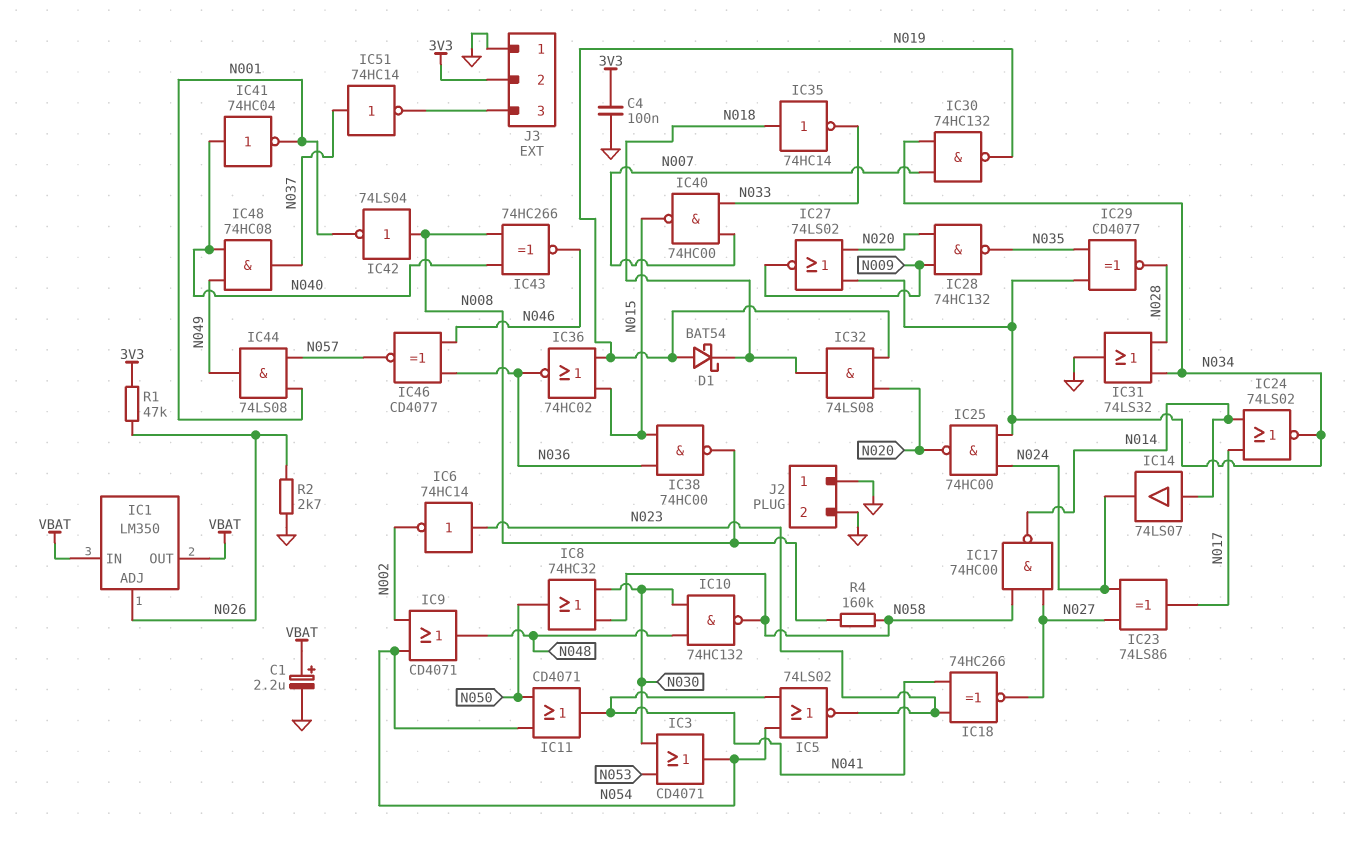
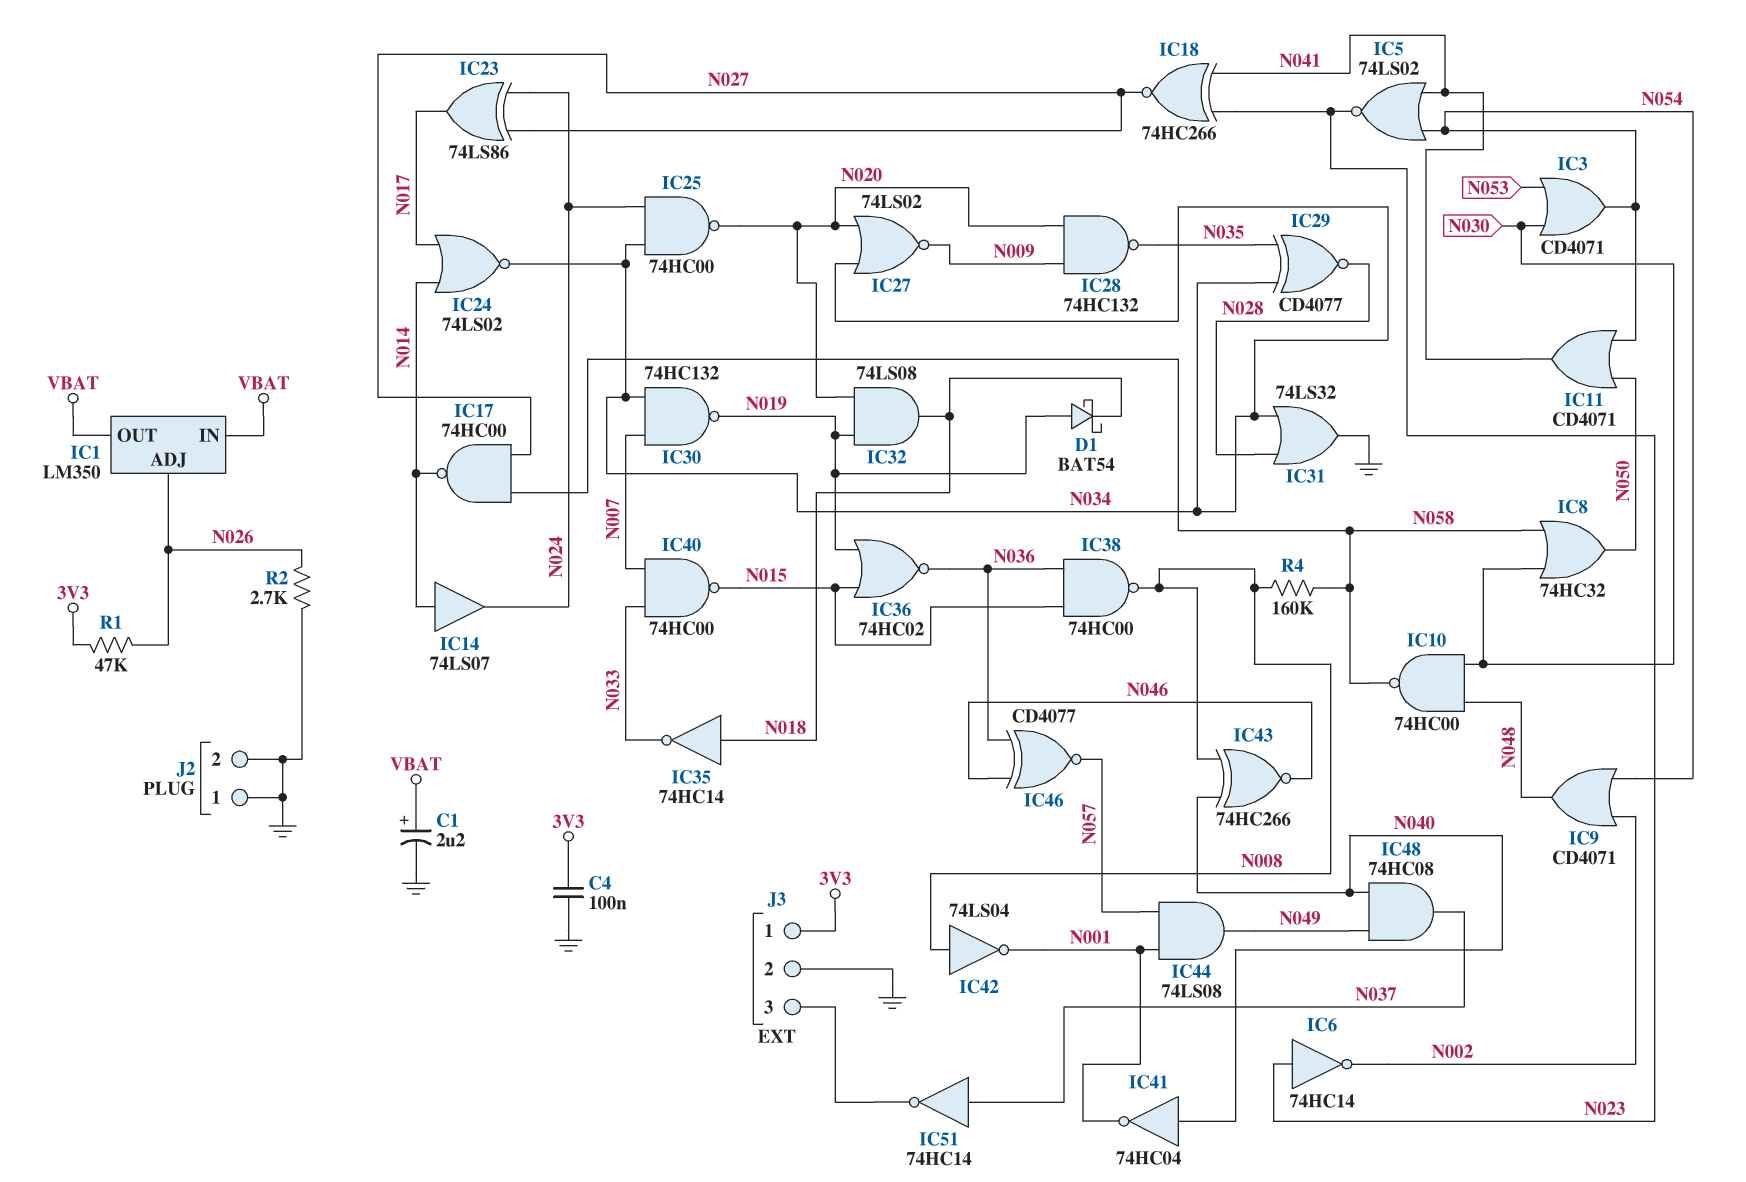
IC10: NAND 74HC132 (in N030, in N048, out N058) -> NAND 74HC00 (in N030, in N048, out N058)
J3 pin 1: GND -> 3V3
J3 pin 2: 3V3 -> GND

